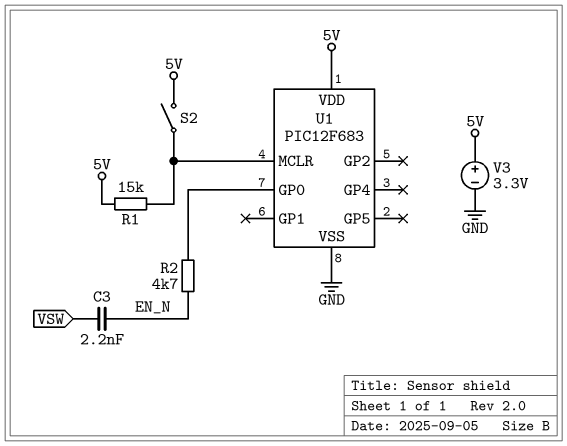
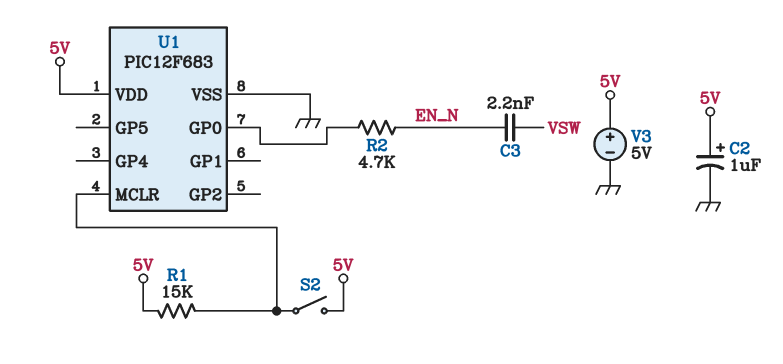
C2: none -> 1uF (plus 5V, minus GND)
V3: 3.3V (plus 5V, minus GND) -> 5V (plus 5V, minus GND)

